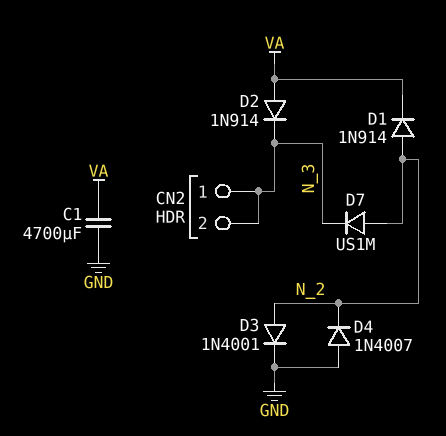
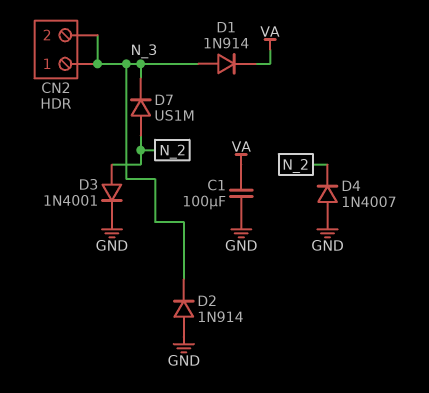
C1: 4700uF (GND, VA) -> 100uF (GND, VA)
D1: diode 1N914 (A N_2, K VA) -> diode 1N914 (A N_3, K VA)
D2: diode 1N914 (A VA, K N_3) -> diode 1N914 (A GND, K N_3)

